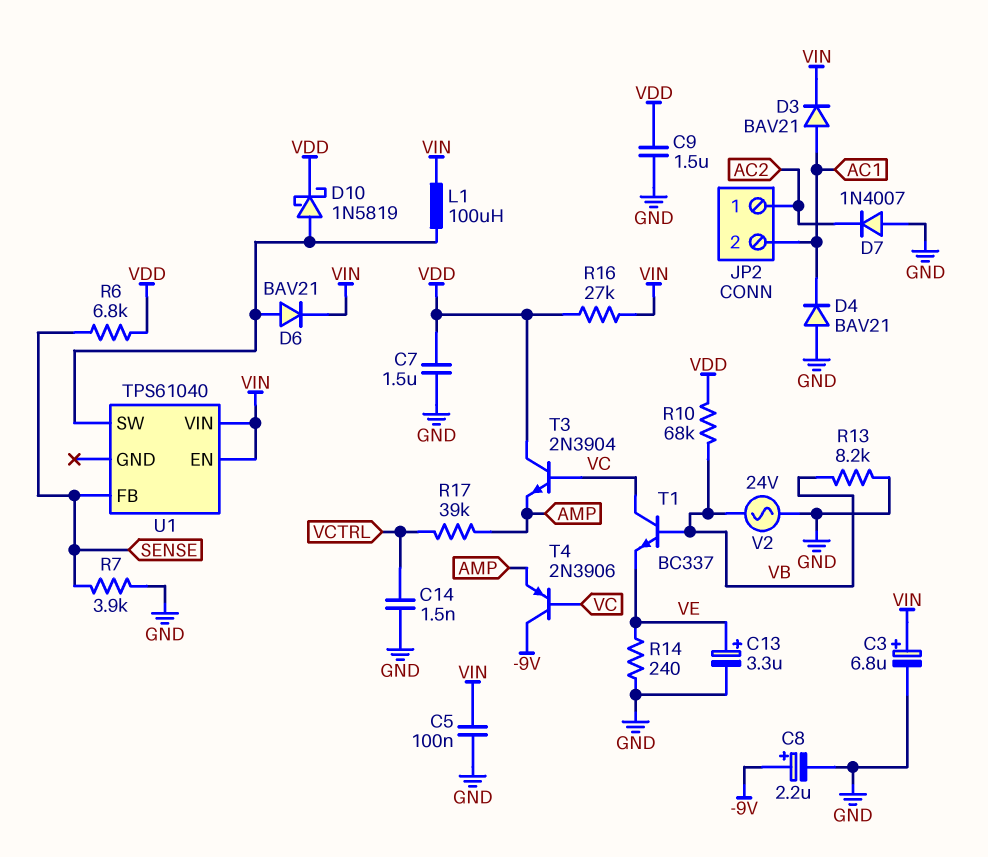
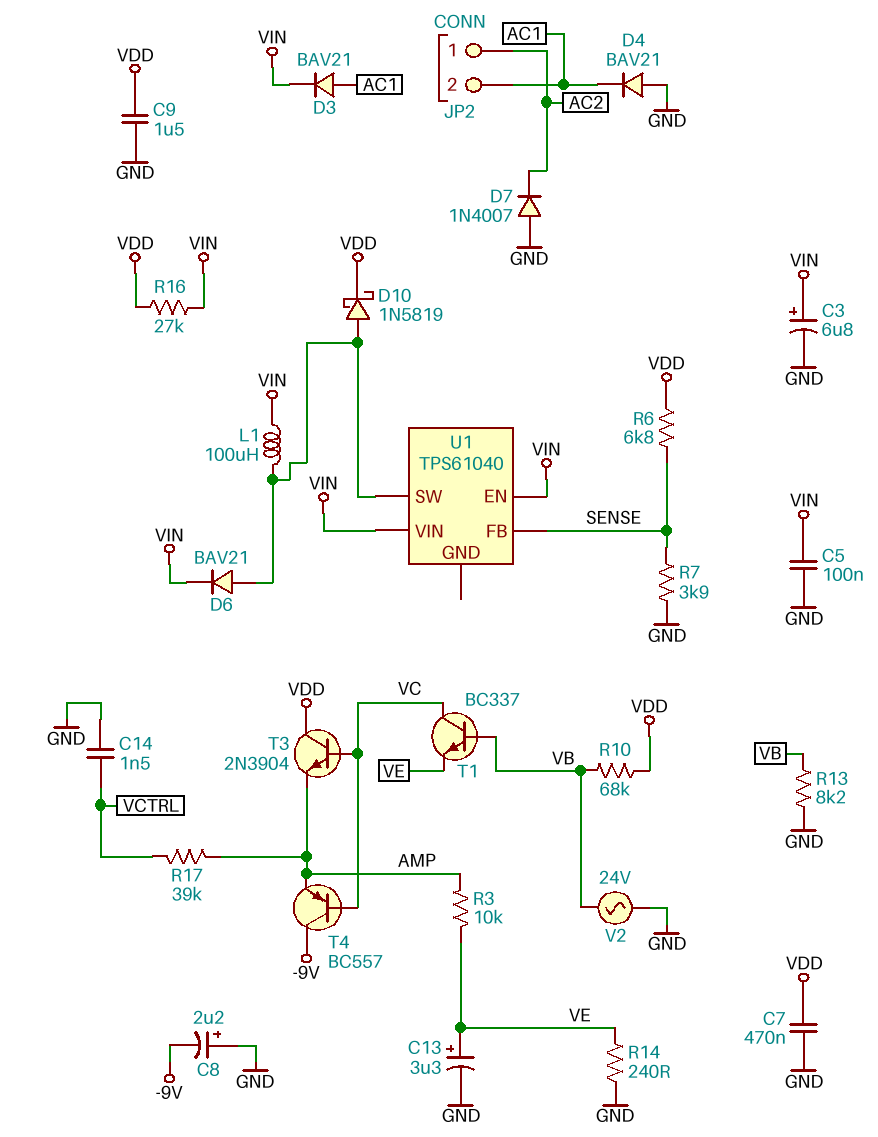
C7: 1.5uF (GND, VDD) -> 470nF (GND, VDD)
C8: 2.2uF (plus -9V, minus GND) -> 2.2uF (plus GND, minus -9V)
R3: none -> 10k (AMP, VE)
T4: PNP 2N3906 (B VC, C -9V, E AMP) -> PNP BC557 (B VC, C -9V, E AMP)

